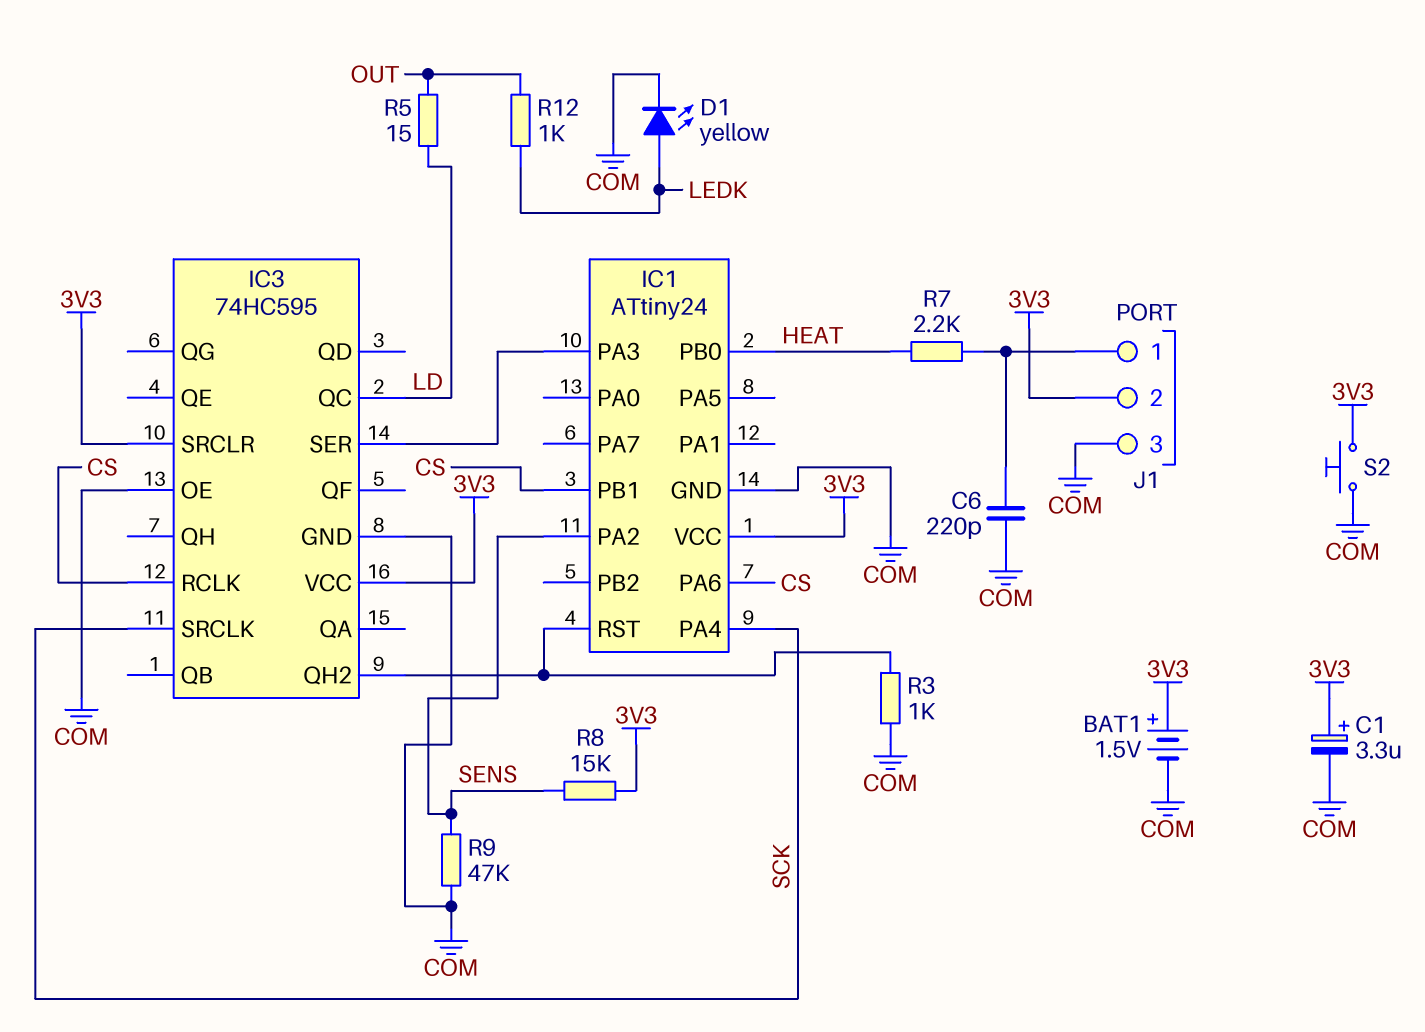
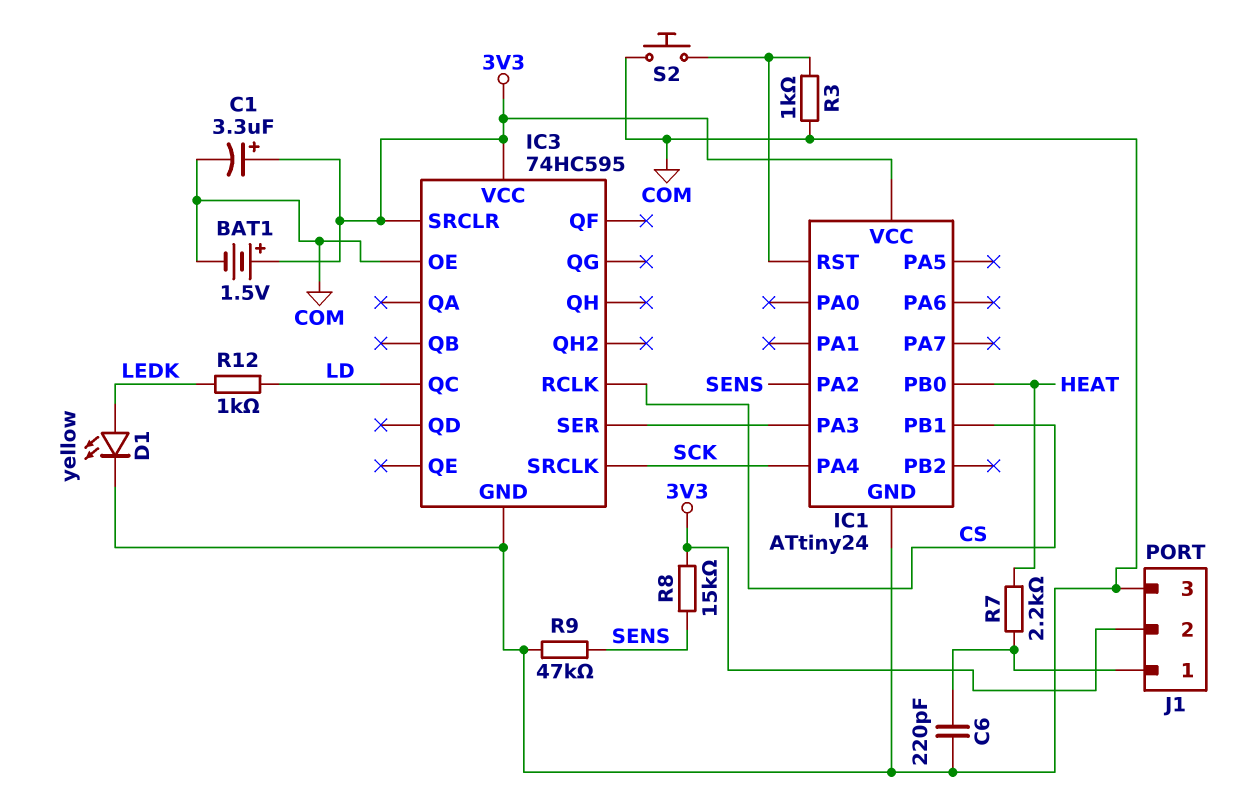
IC1 pin PA6: CS -> none
IC3 pin QH2: IC1/RST -> none
R5: 15 (LD, OUT) -> none
R12: 1k (LEDK, OUT) -> 1k (LD, LEDK)
S2: button (3V3, COM) -> button (COM, IC1/RST)

